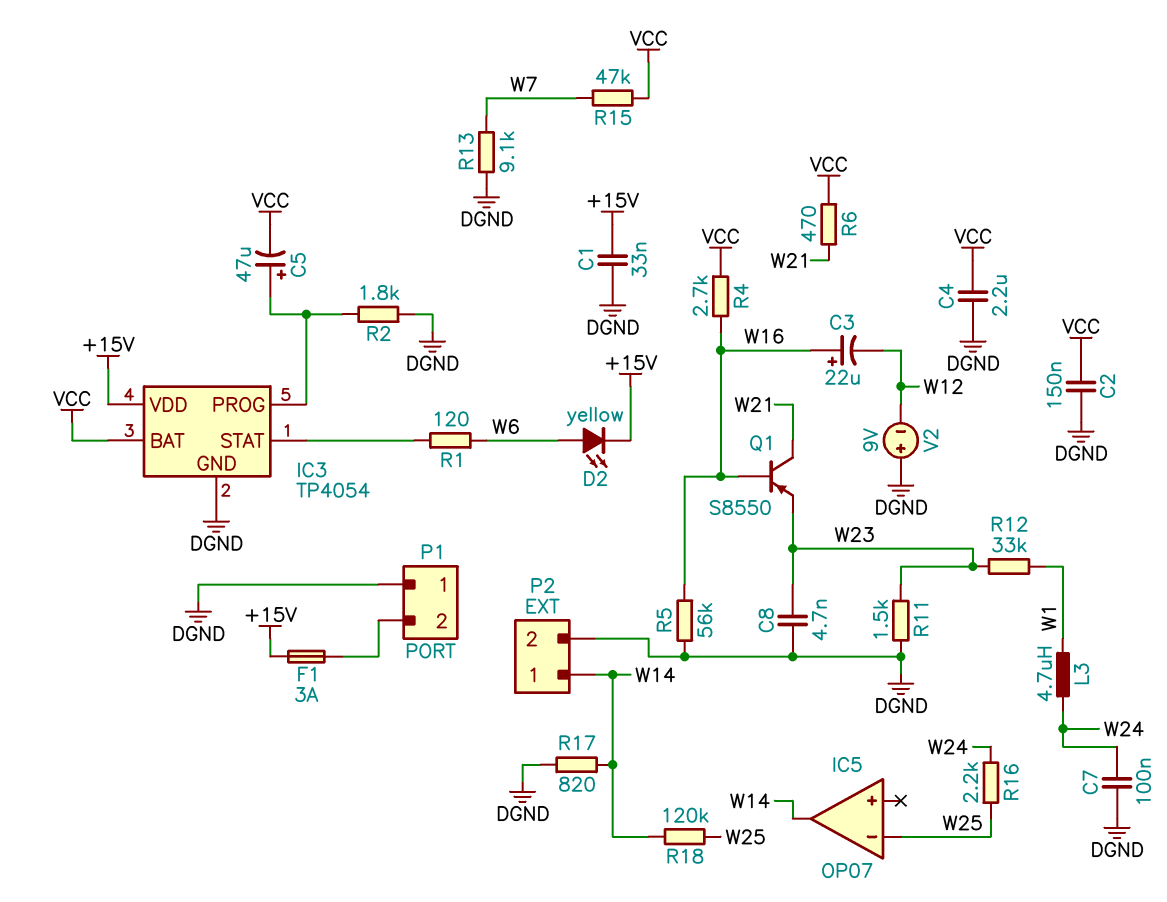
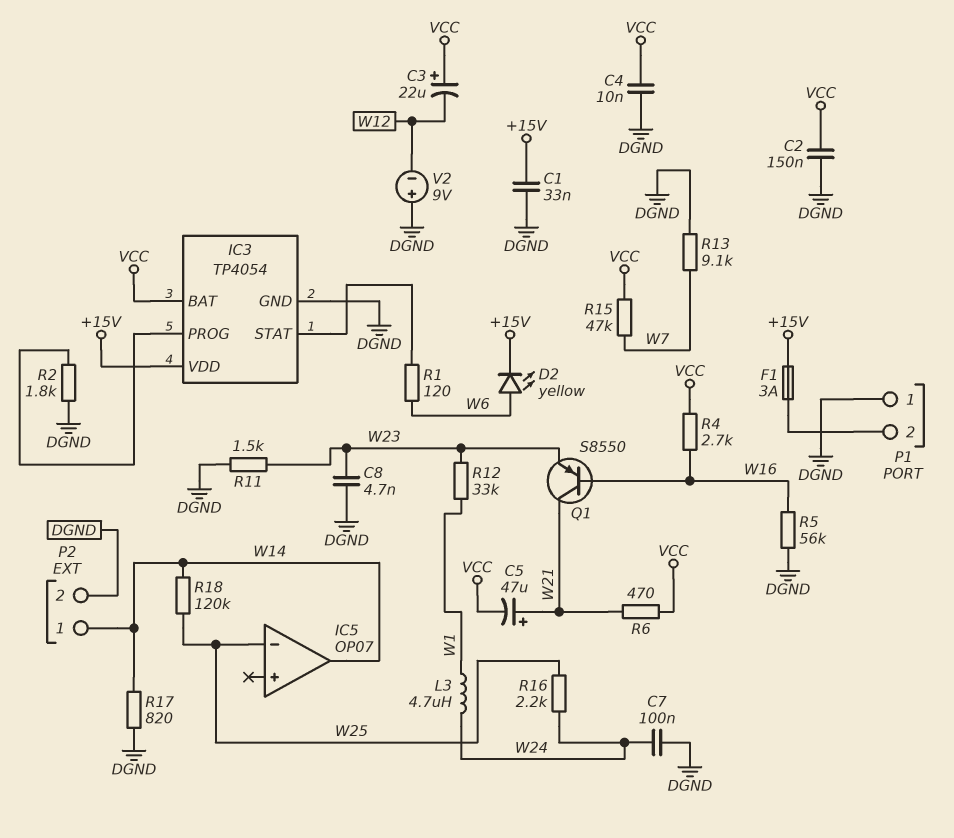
C3: 22uF (plus W16, minus W12) -> 22uF (plus VCC, minus W12)
C4: 2.2uF (DGND, VCC) -> 10nF (DGND, VCC)
C5: 47uF (plus IC3/PROG, minus VCC) -> 47uF (plus W21, minus VCC)

